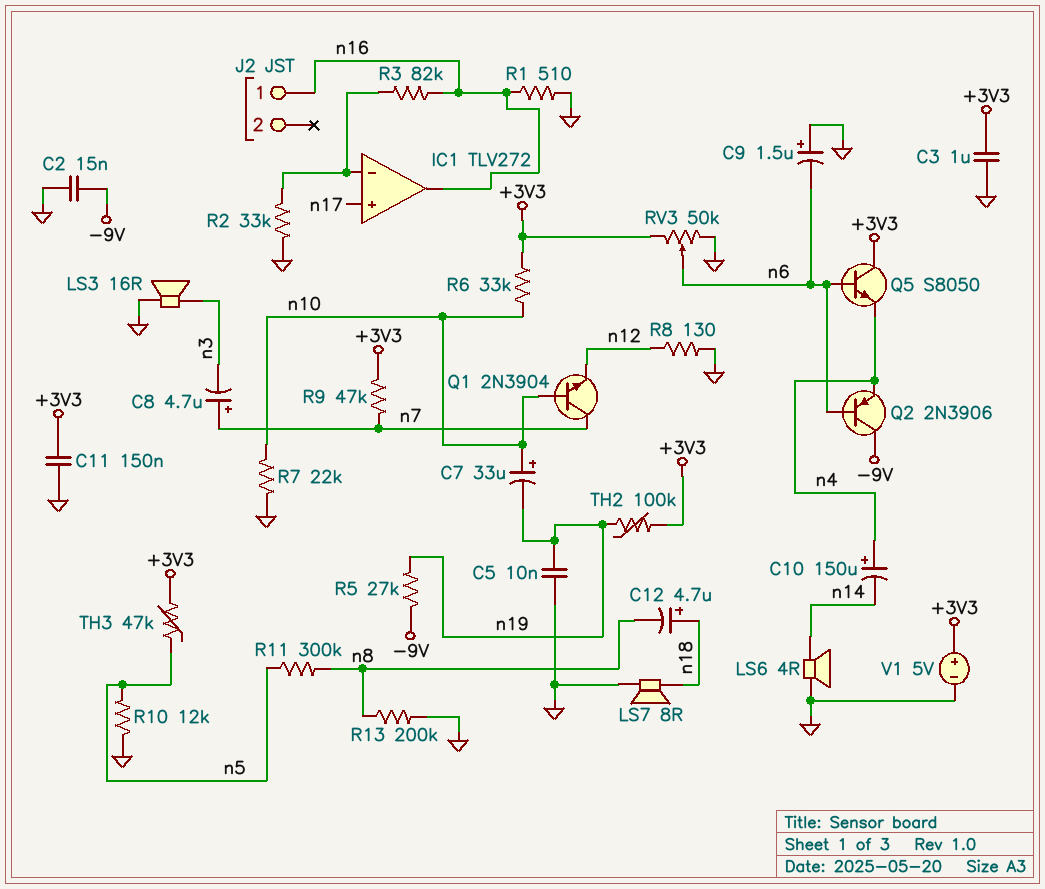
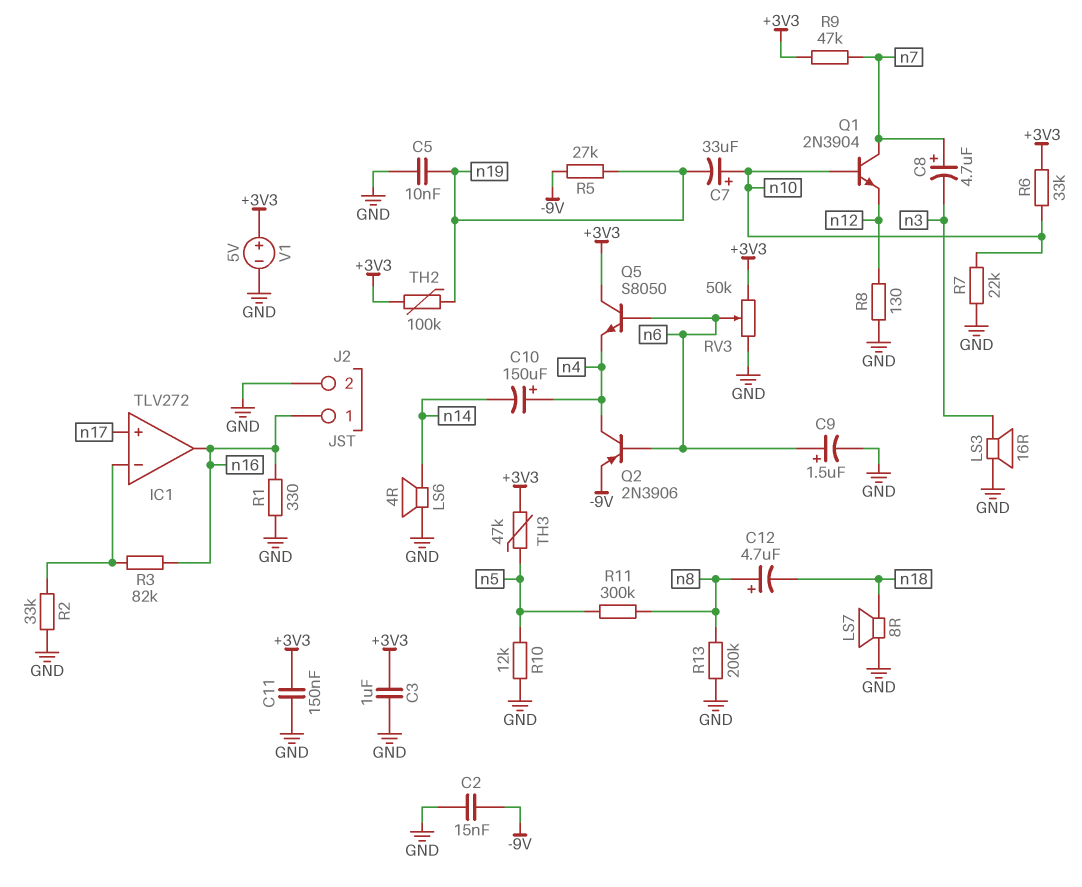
C9: 1.5uF (plus GND, minus n6) -> 1.5uF (plus n6, minus GND)
C12: 4.7uF (plus n18, minus n8) -> 4.7uF (plus n8, minus n18)
J2 pin 2: none -> GND
Q2: PNP 2N3906 (B n6, C -9V, E n4) -> PNP 2N3906 (B n6, C n4, E -9V)
R1: 510 (GND, n16) -> 330 (GND, n16)

